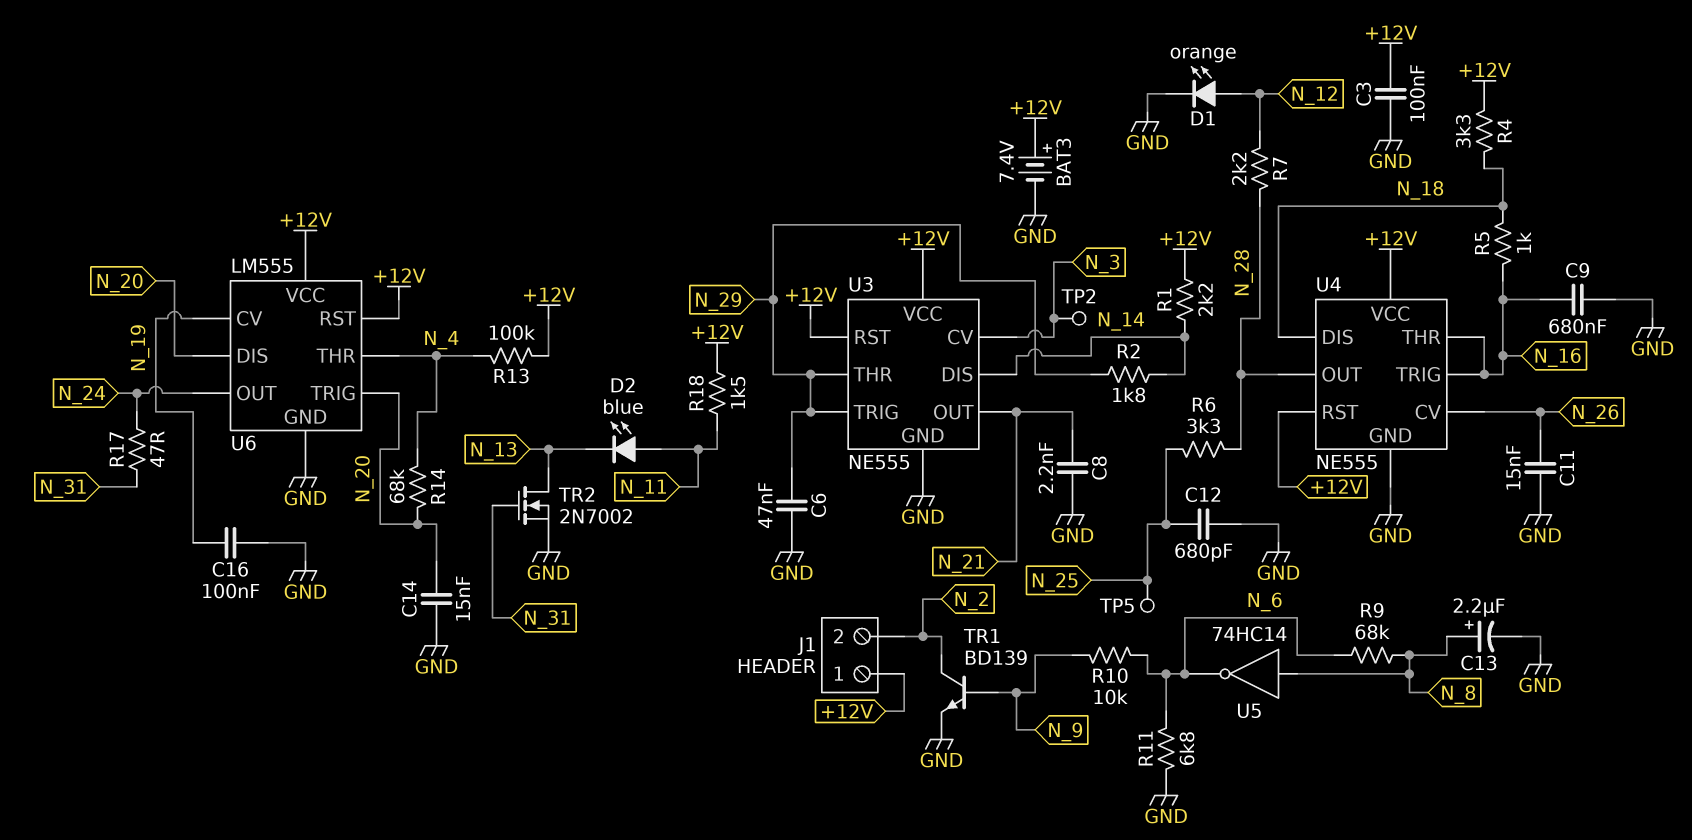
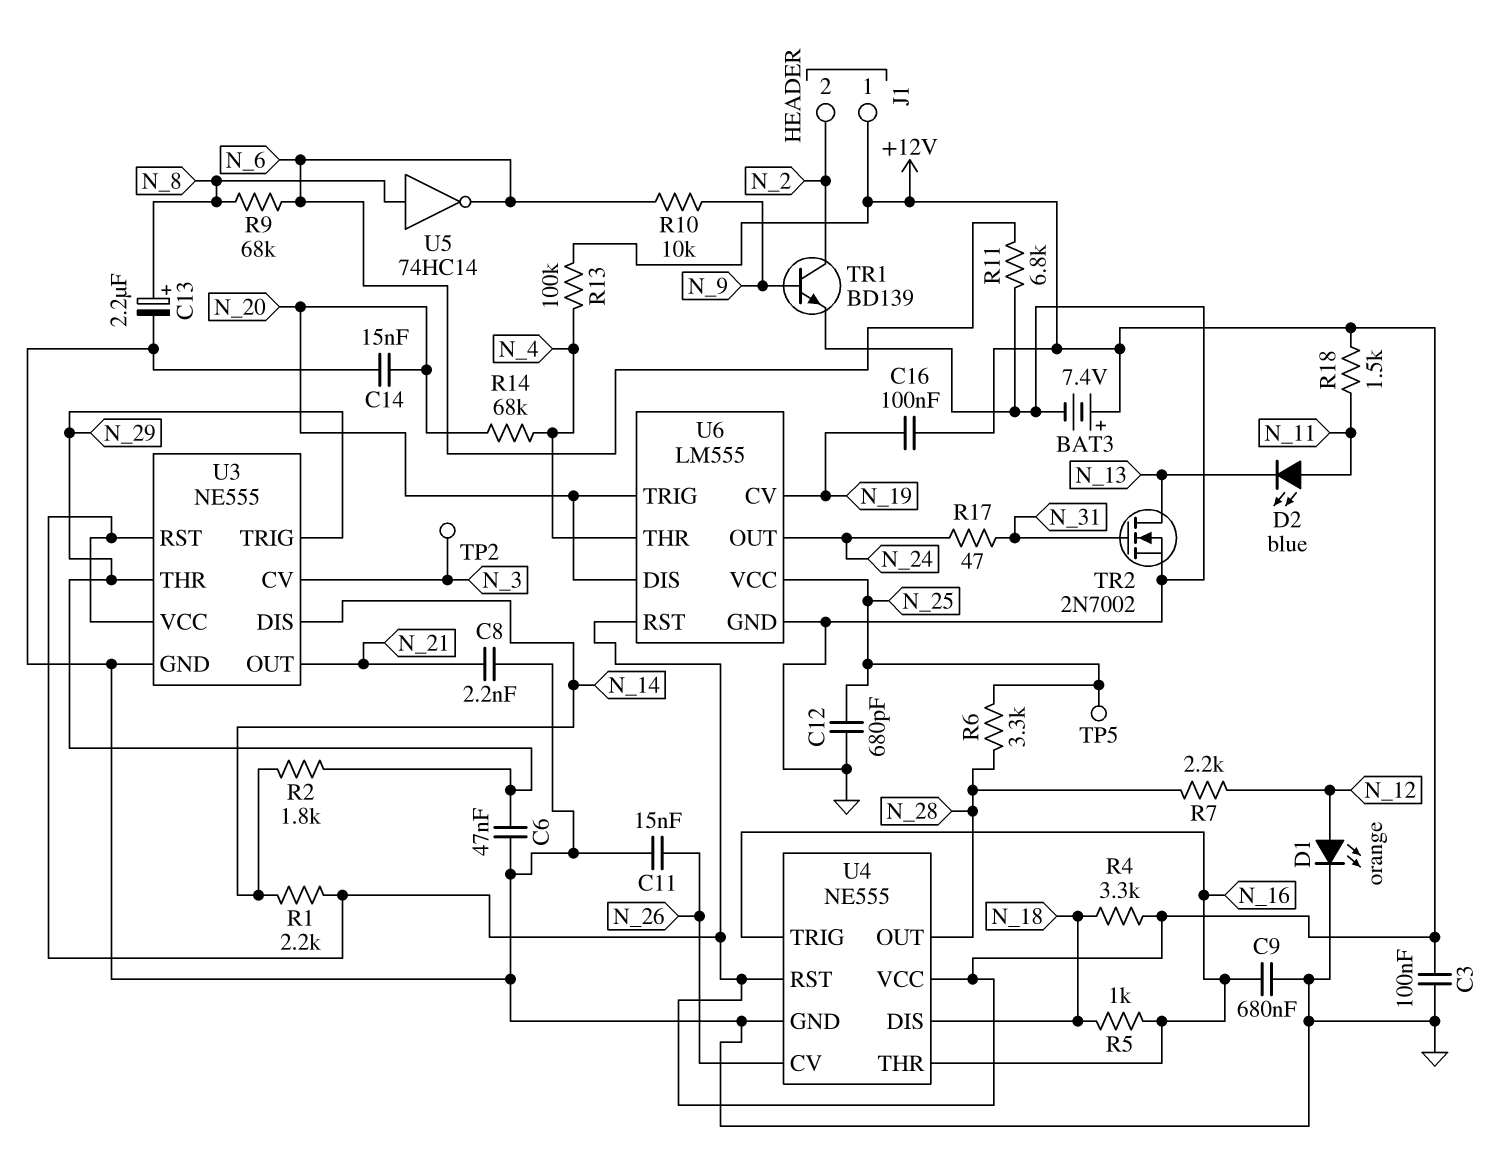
C16: 100nF (GND, N_19) -> 100nF (+12V, N_19)
U6 pin VCC: +12V -> N_25

